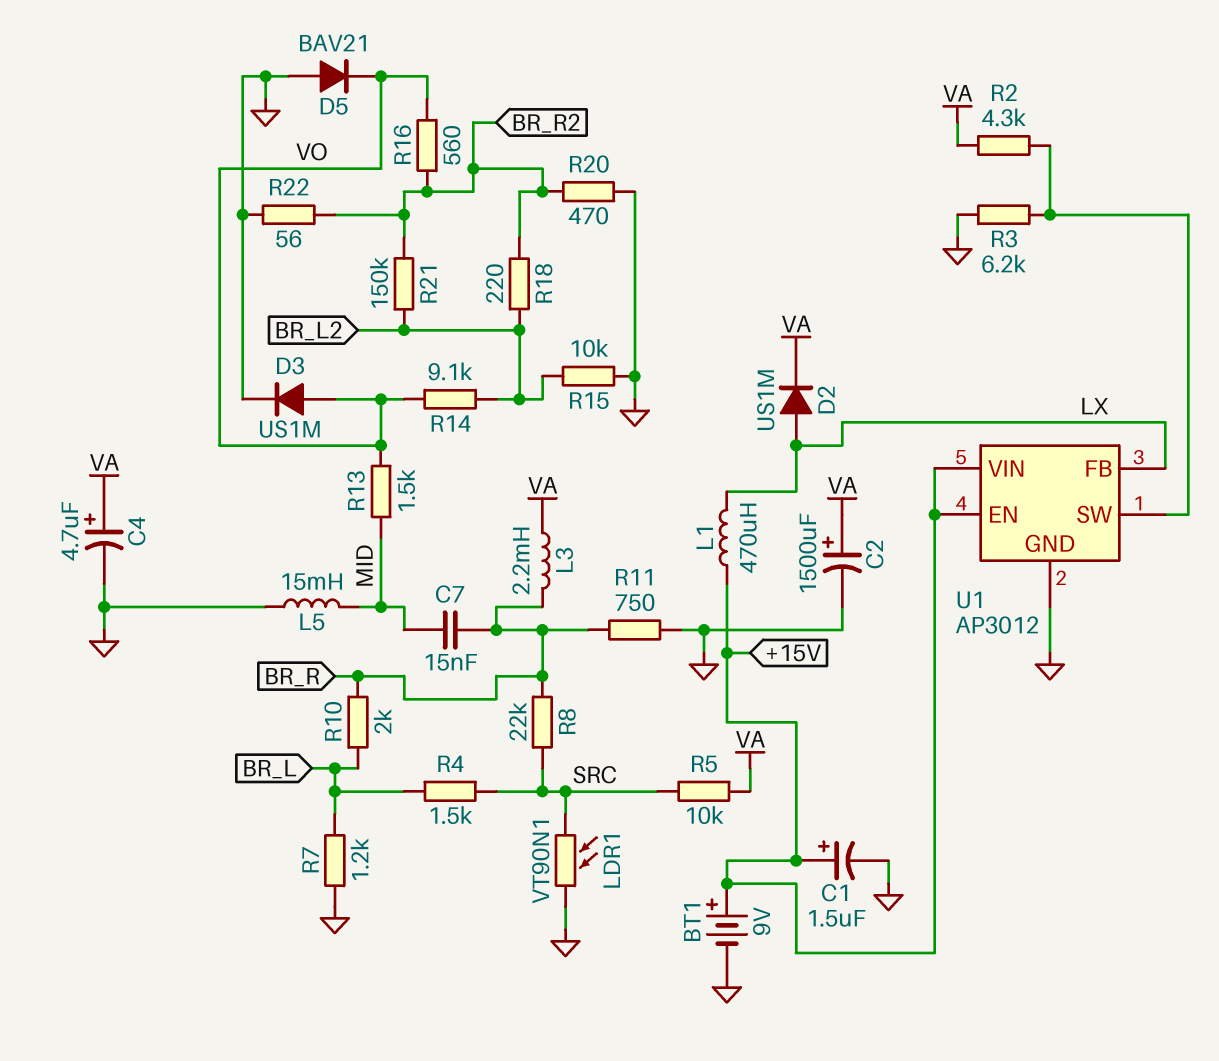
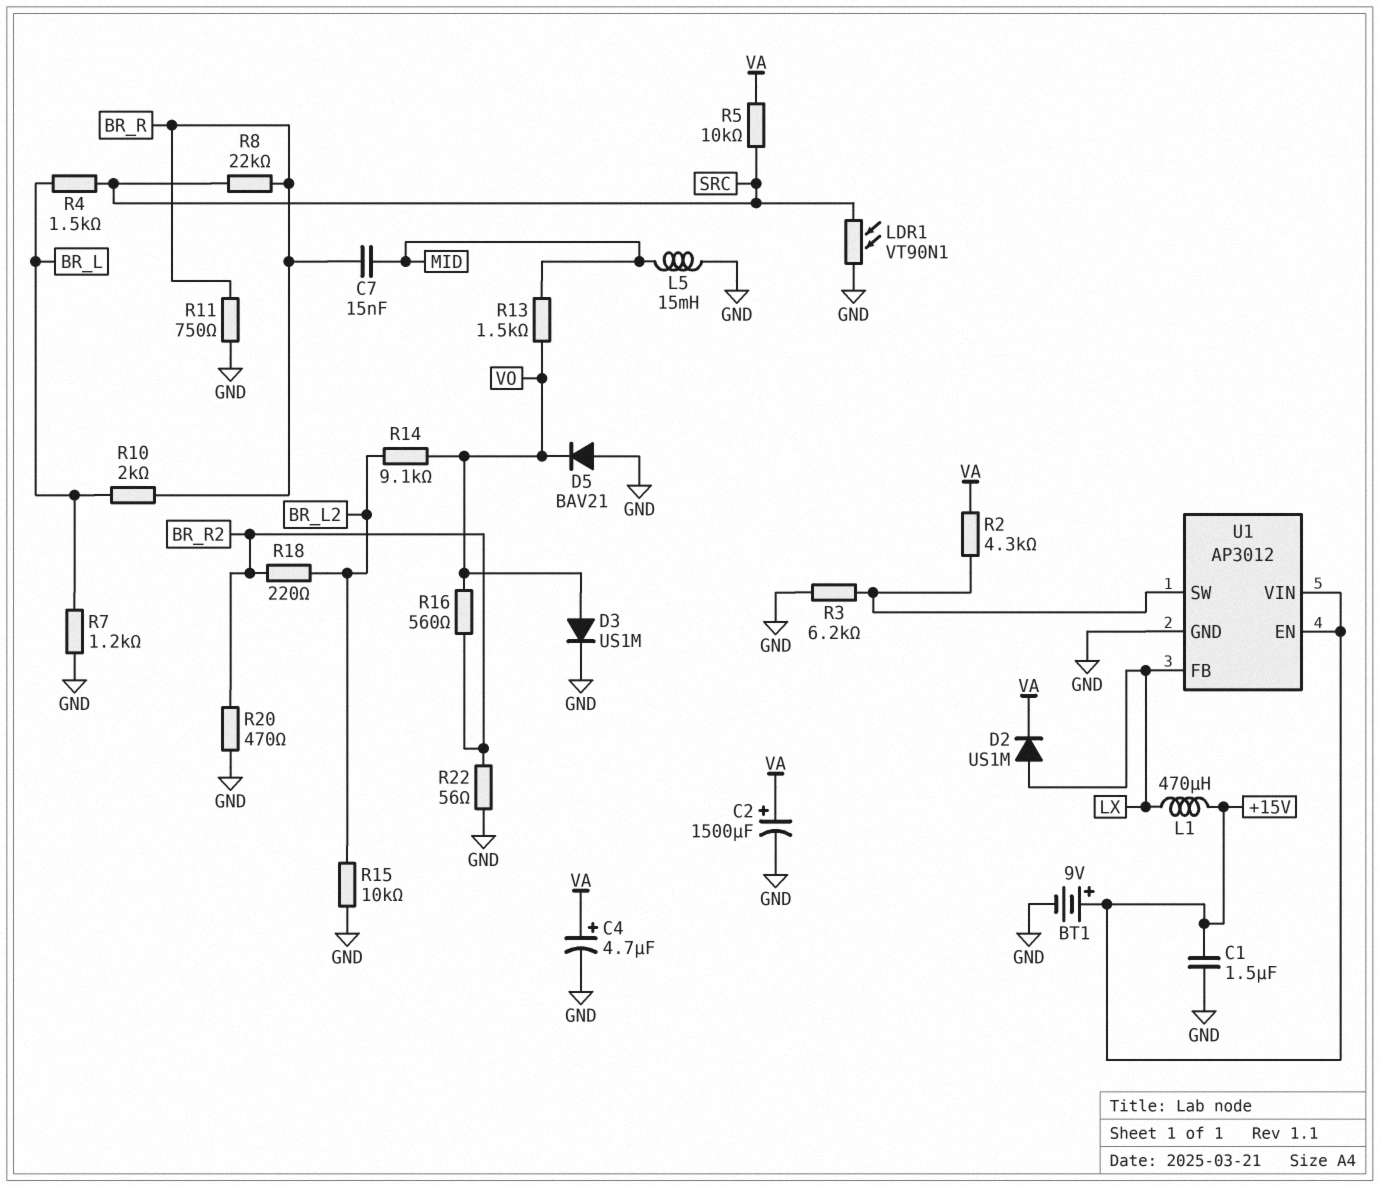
C1: 1.5uF (plus +15V, minus GND) -> 1.5uF (+15V, GND)
L3: 2.2mH (BR_R, VA) -> none
R21: 150k (BR_L2, BR_R2) -> none

